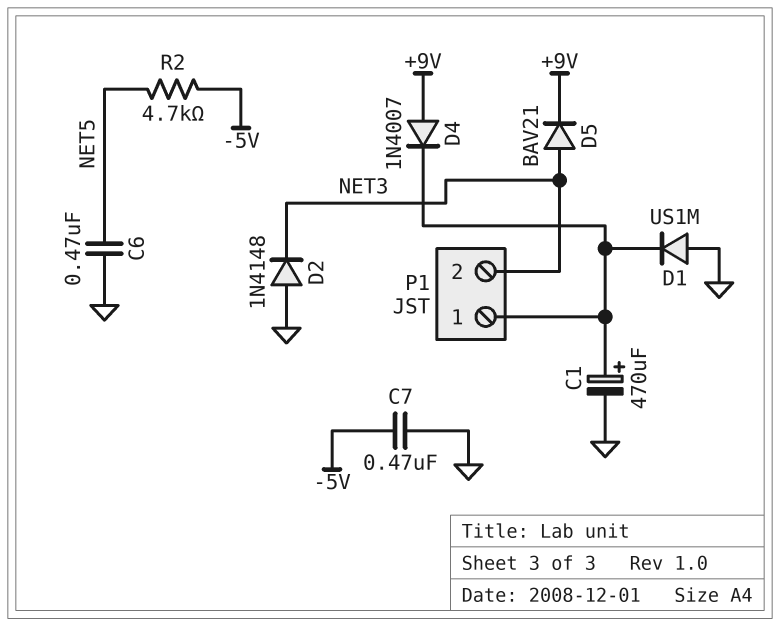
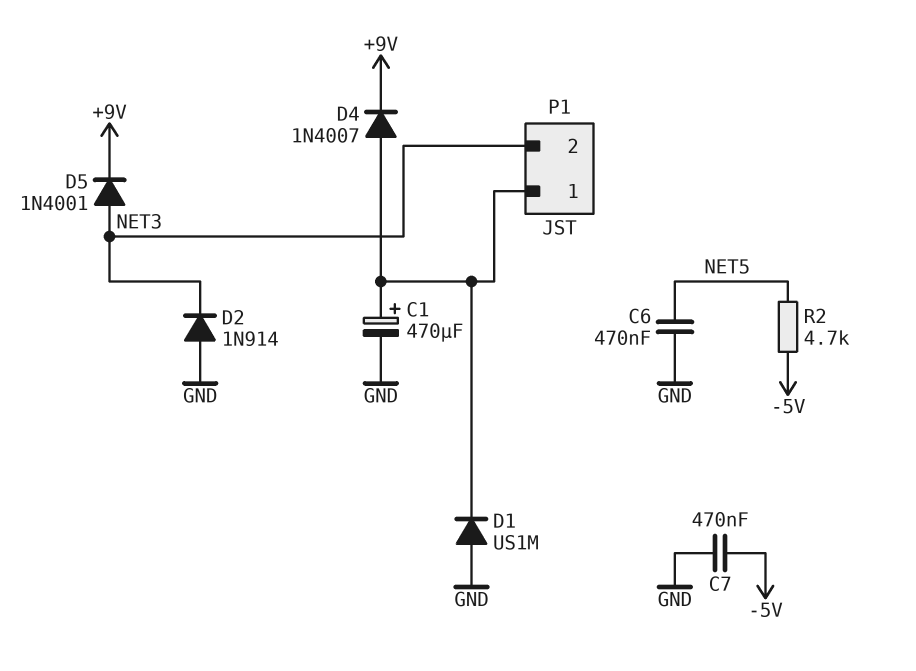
D2: diode 1N4148 (A GND, K NET3) -> diode 1N914 (A GND, K NET3)
D4: diode 1N4007 (A +9V, K P1/1) -> diode 1N4007 (A P1/1, K +9V)
D5: diode BAV21 (A NET3, K +9V) -> diode 1N4001 (A NET3, K +9V)

